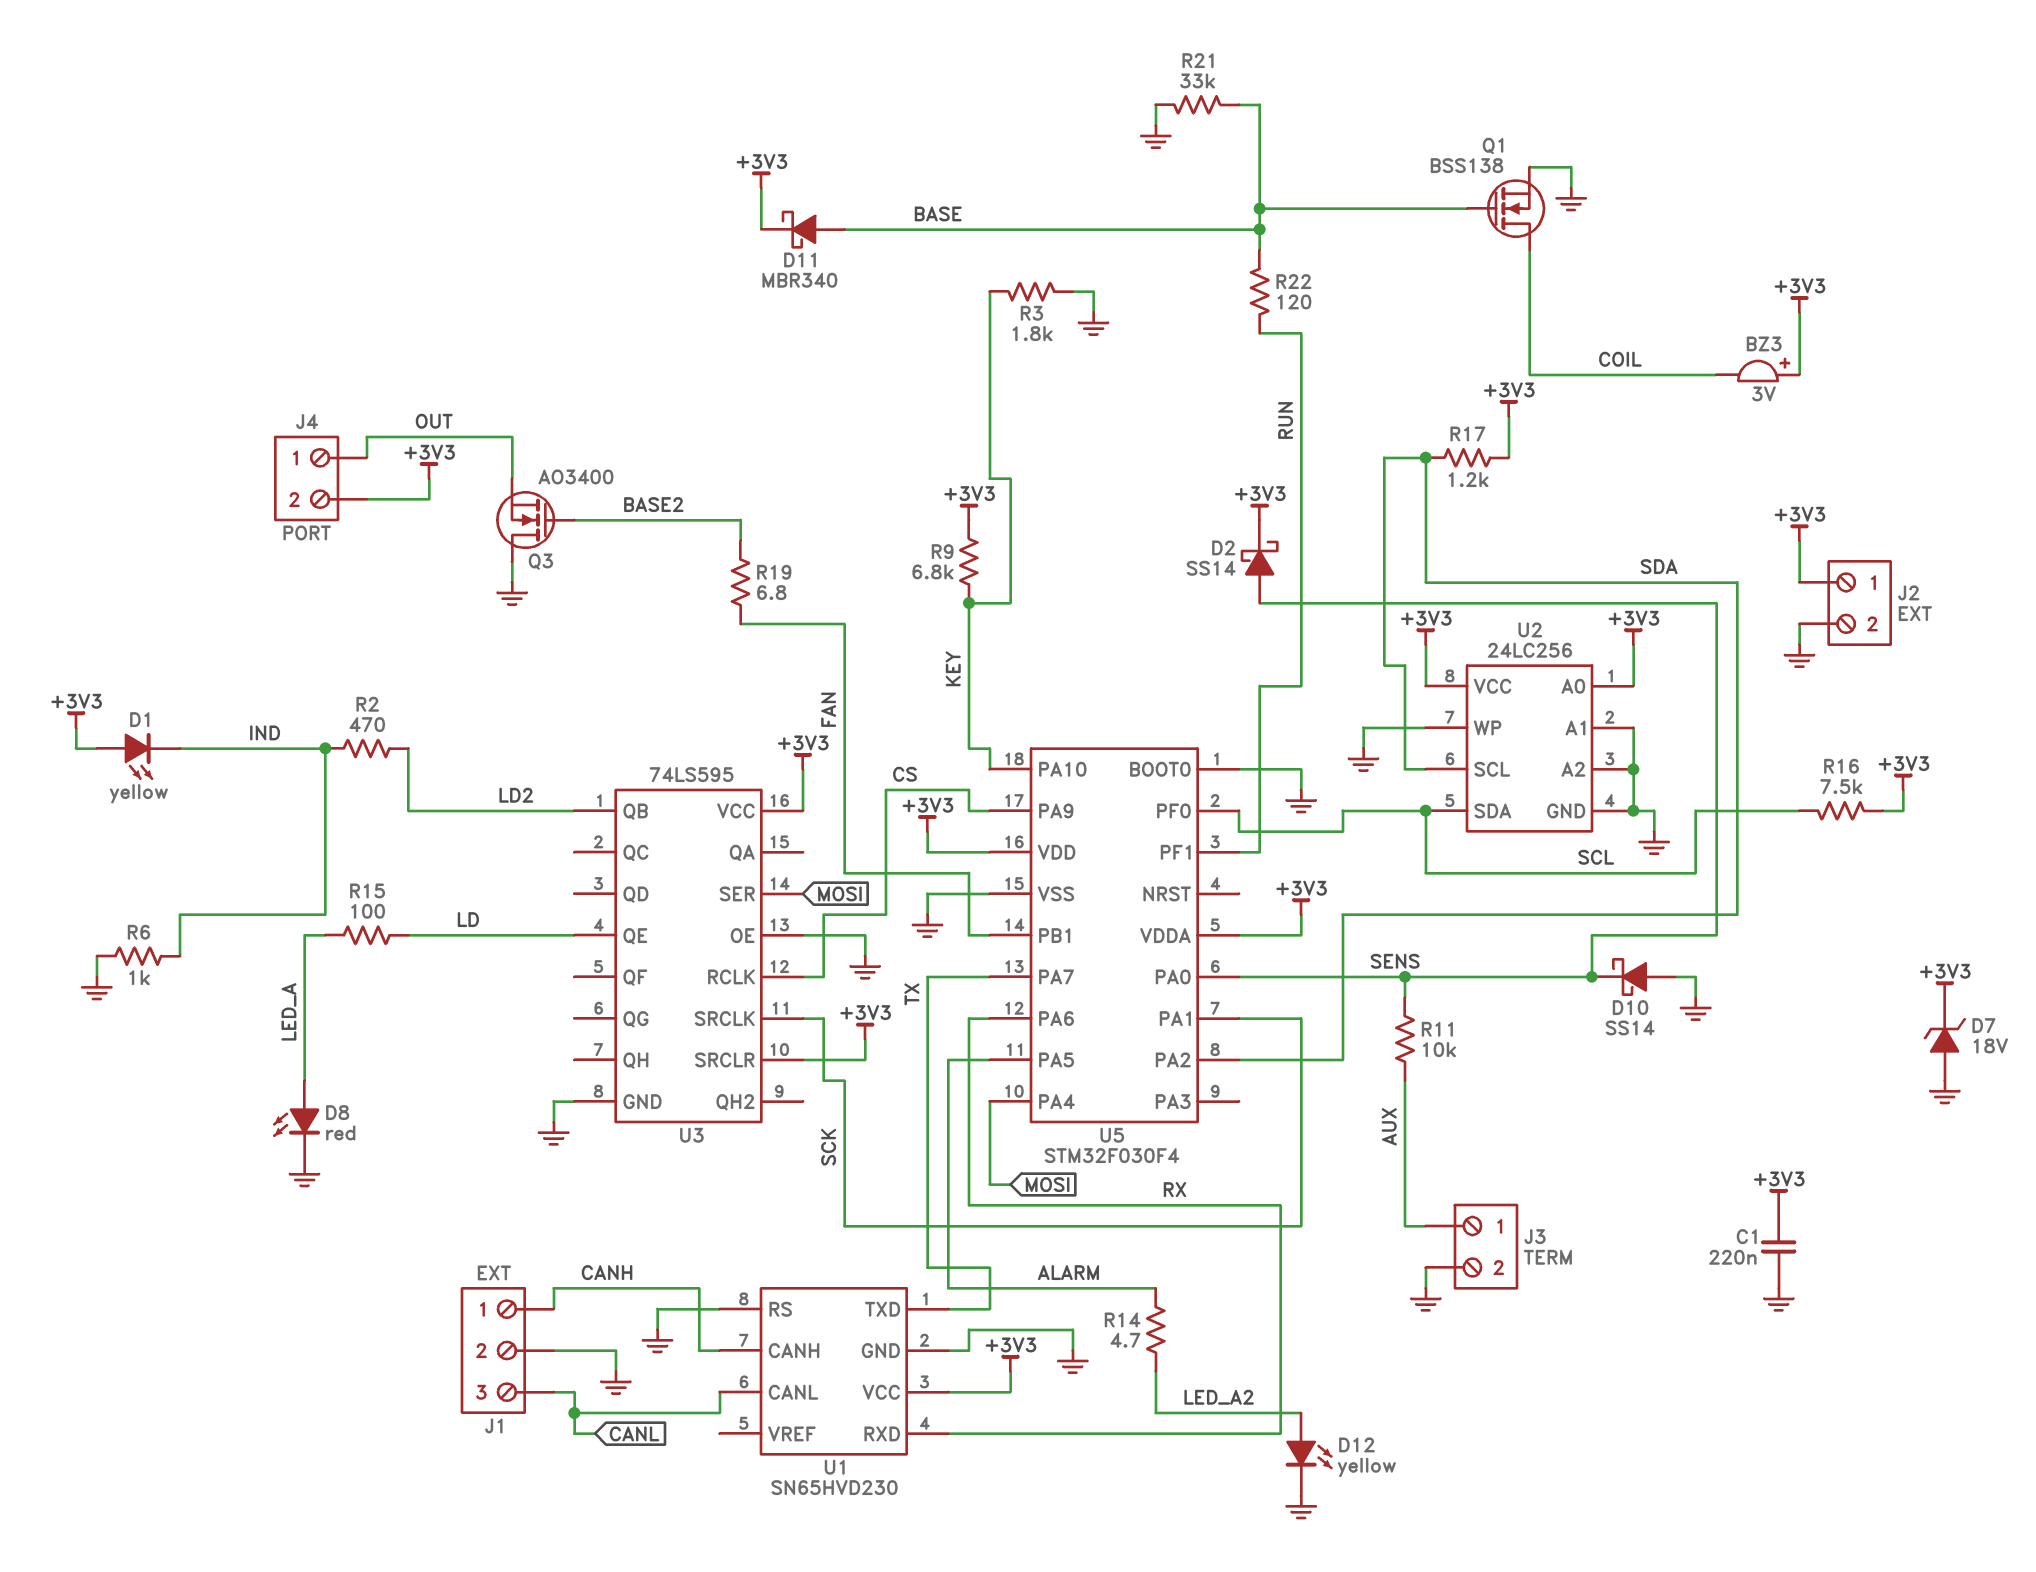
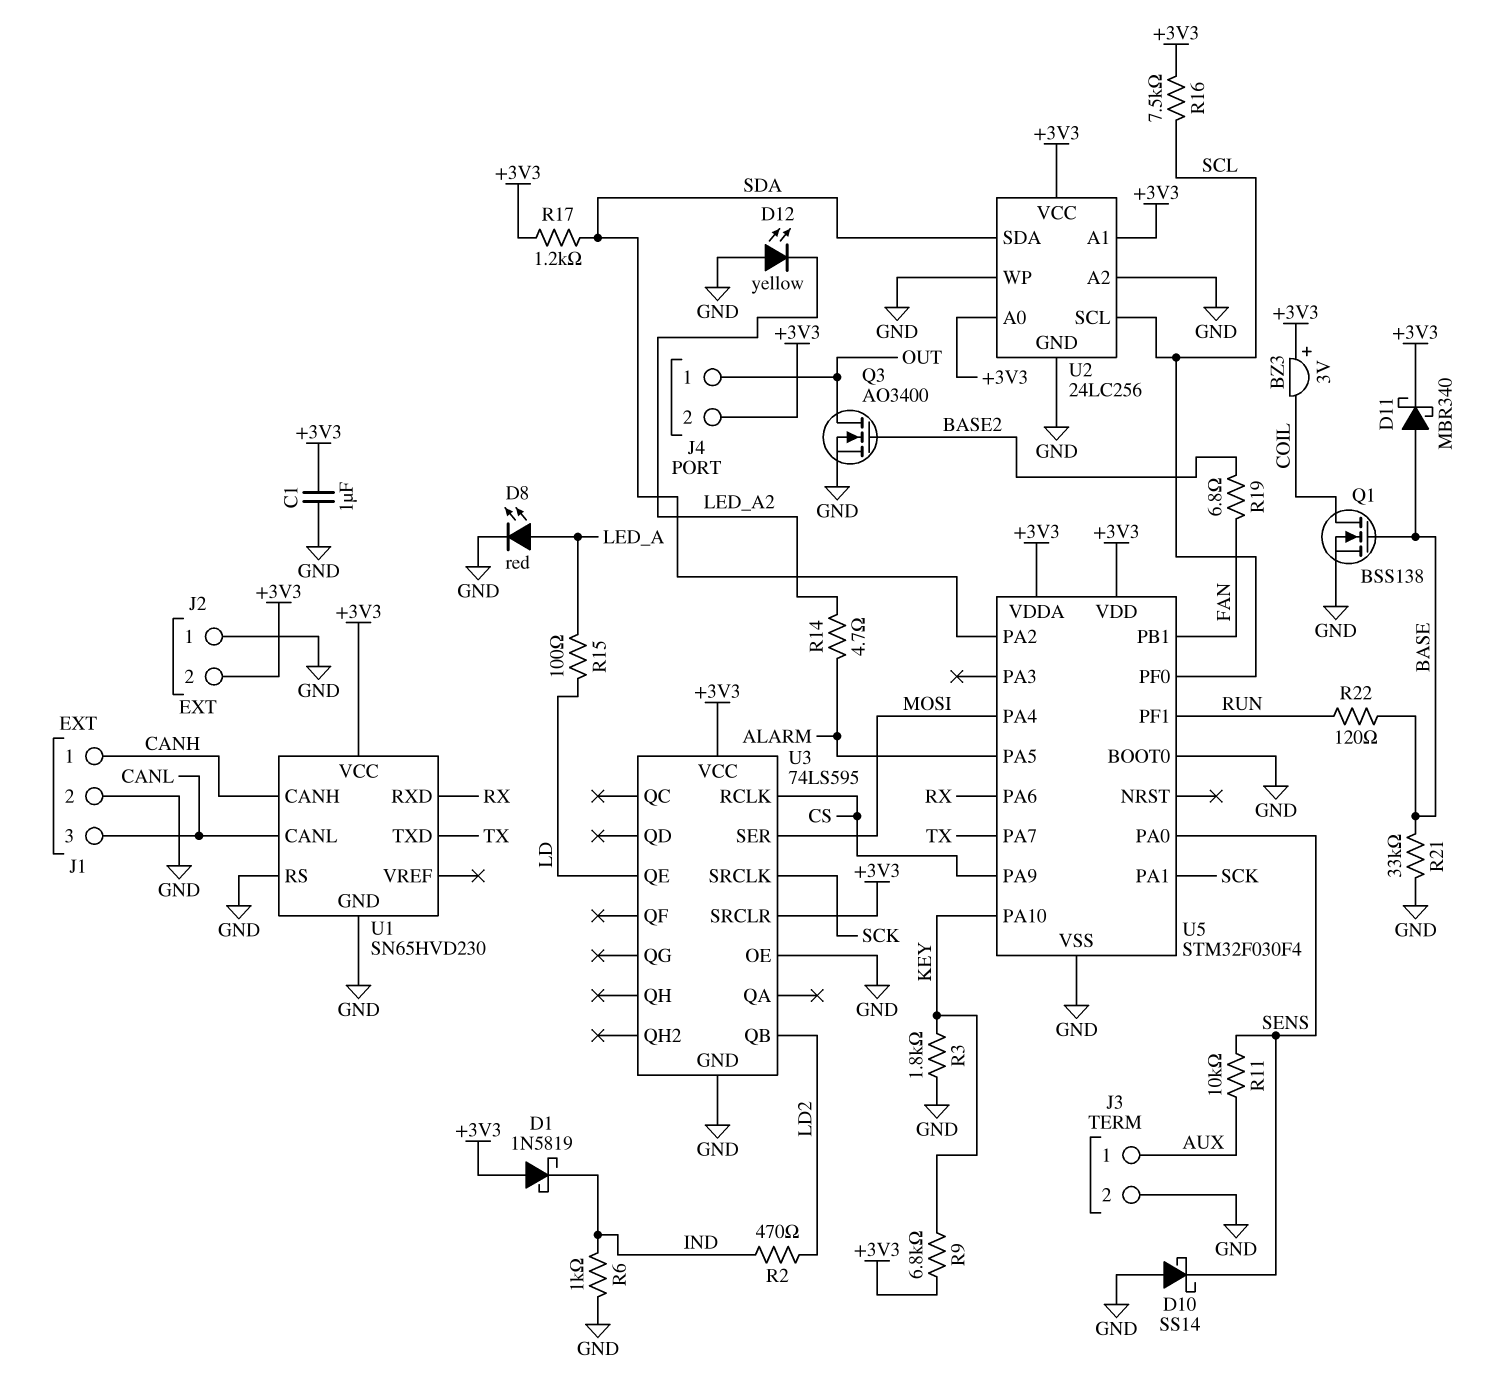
C1: 220nF (+3V3, GND) -> 1uF (+3V3, GND)
D1: LED yellow (A +3V3, K IND) -> schottky 1N5819 (A +3V3, K IND)
D2: schottky SS14 (A SENS, K +3V3) -> none
D7: zener 18V (A GND, K +3V3) -> none
D12: LED yellow (A LED_A2, K GND) -> LED yellow (A GND, K LED_A2)
J2 pin 1: +3V3 -> GND
J2 pin 2: GND -> +3V3
Q3: NMOS AO3400 (G BASE2, D GND, S OUT) -> NMOS AO3400 (G BASE2, D OUT, S GND)
U2 pin A1: GND -> +3V3
U2 pin SCL: SDA -> SCL
U2 pin SDA: SCL -> SDA

